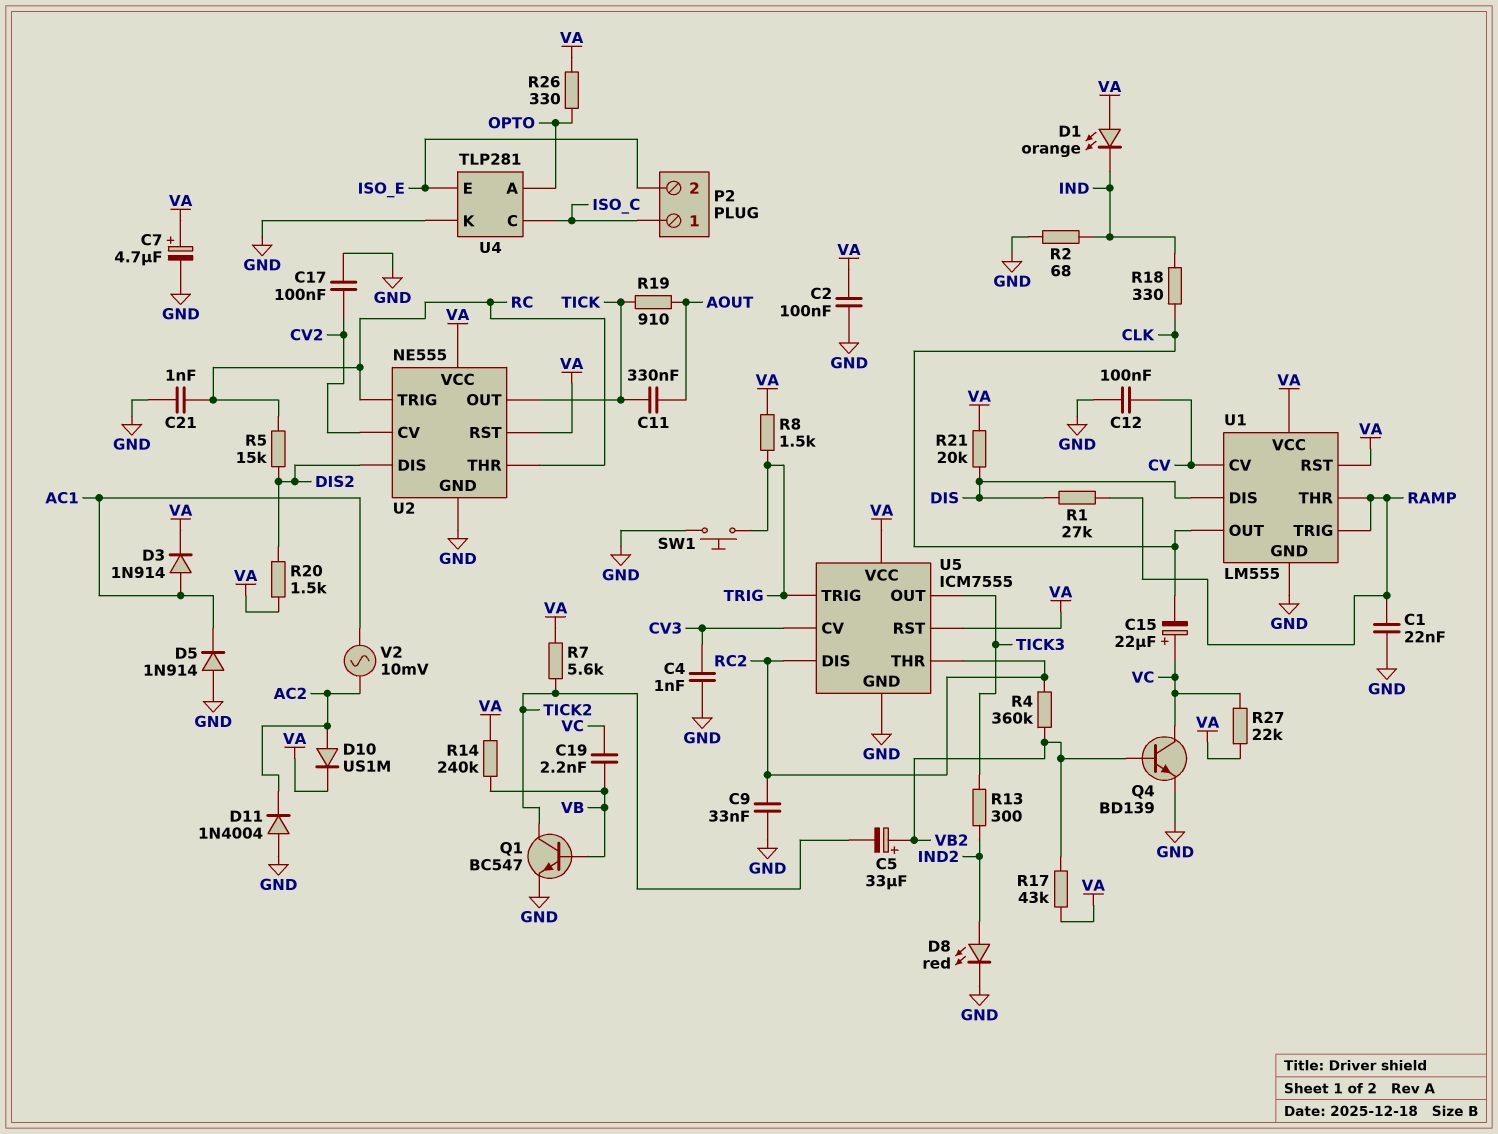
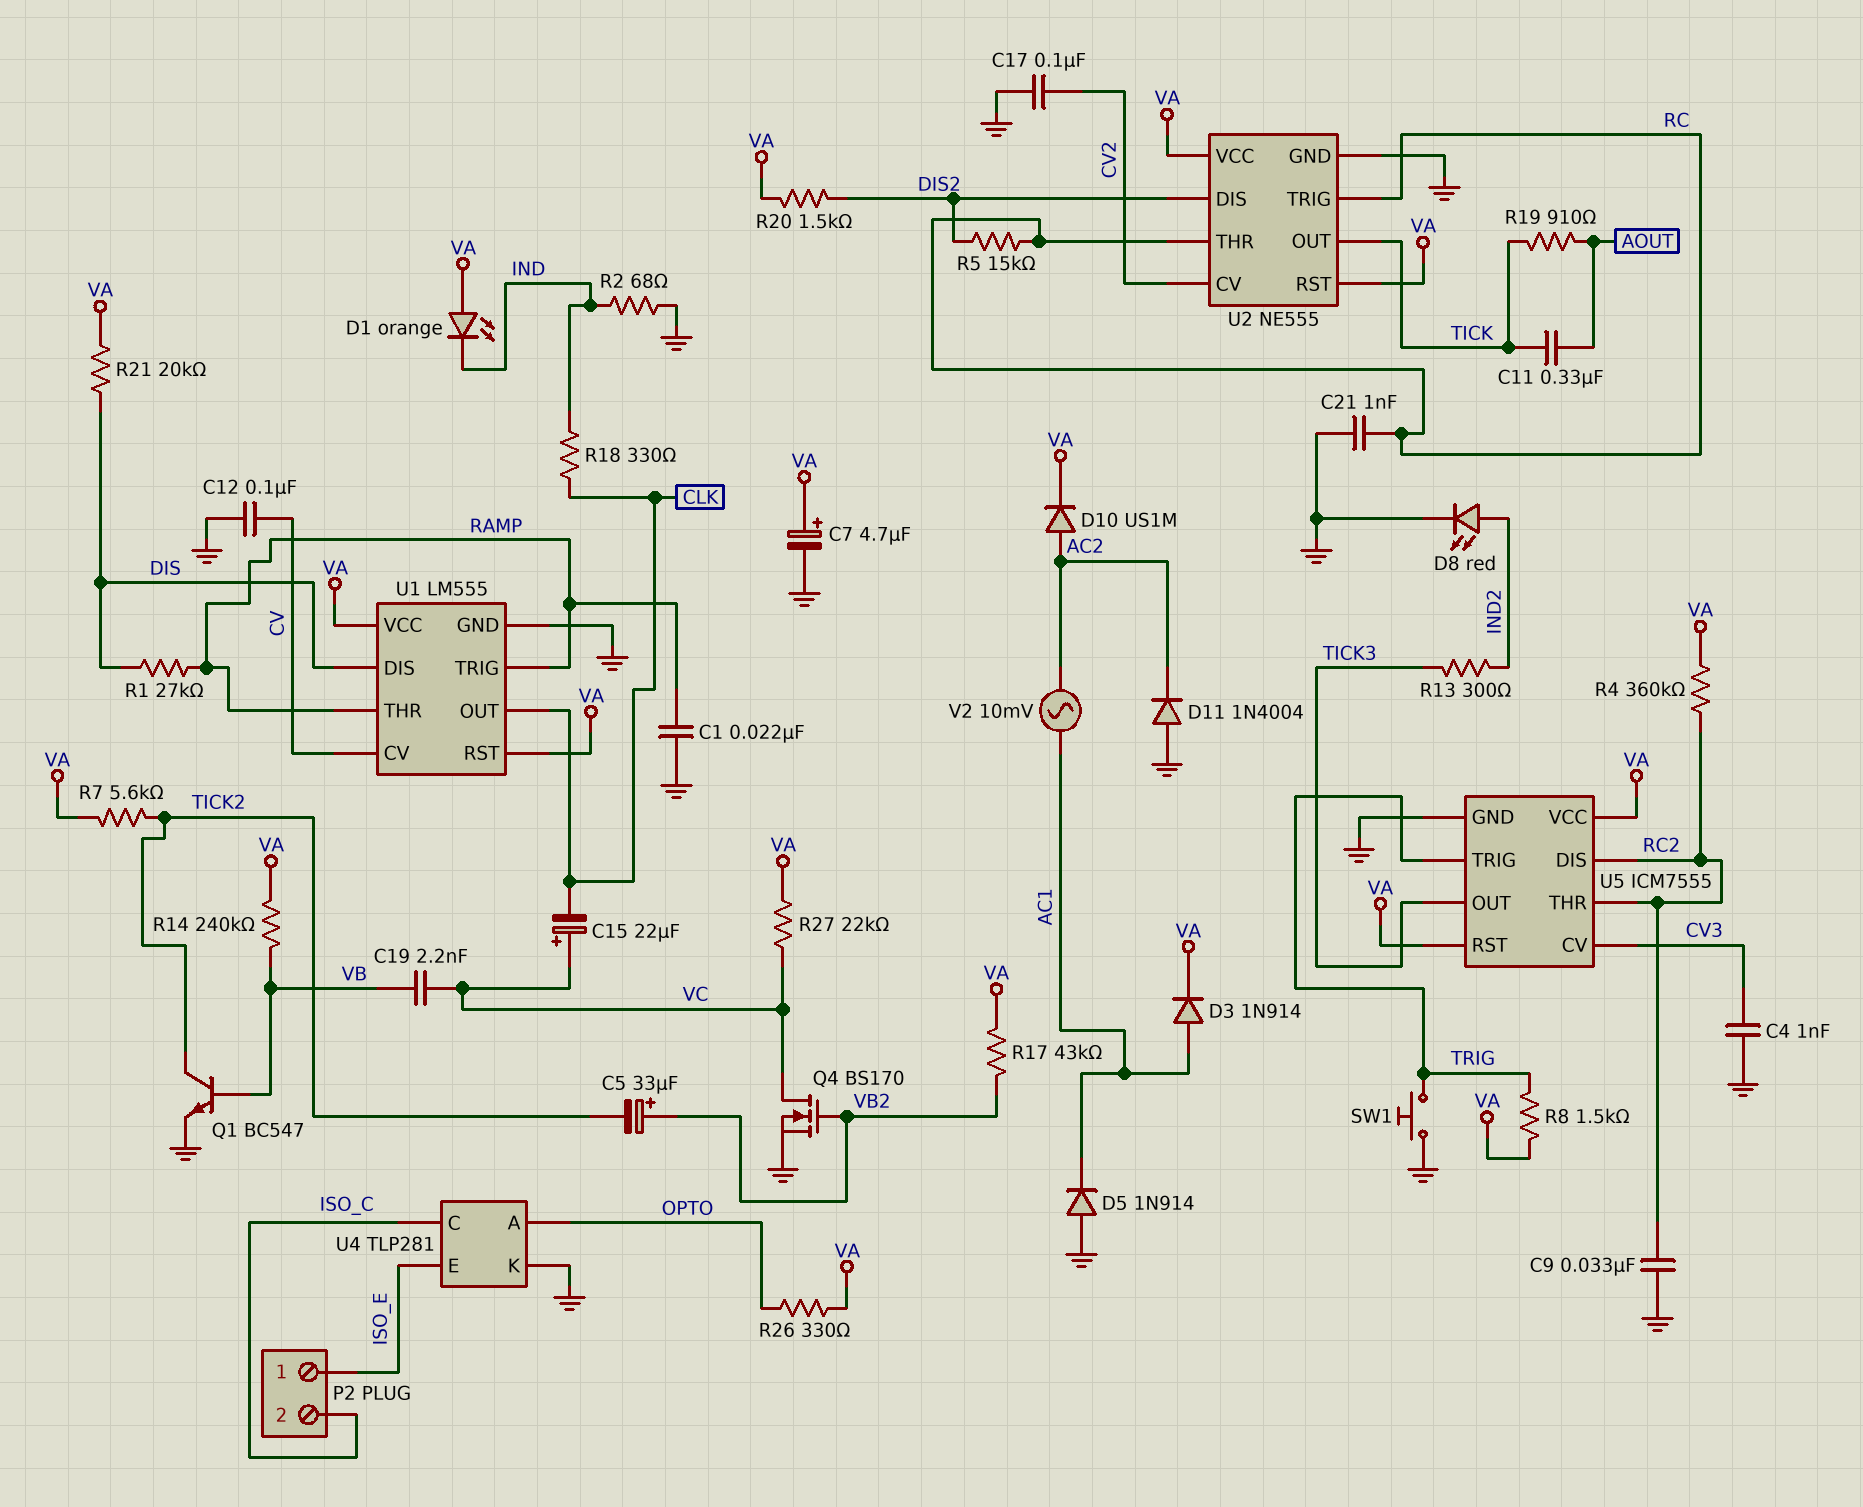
C2: 100nF (GND, VA) -> none
P2 pin 1: ISO_C -> ISO_E
P2 pin 2: ISO_E -> ISO_C
Q4: NPN BD139 (B VB2, C VC, E GND) -> NMOS BS170 (G VB2, D VC, S GND)
R4: 360k (RC2, VB2) -> 360k (RC2, VA)

